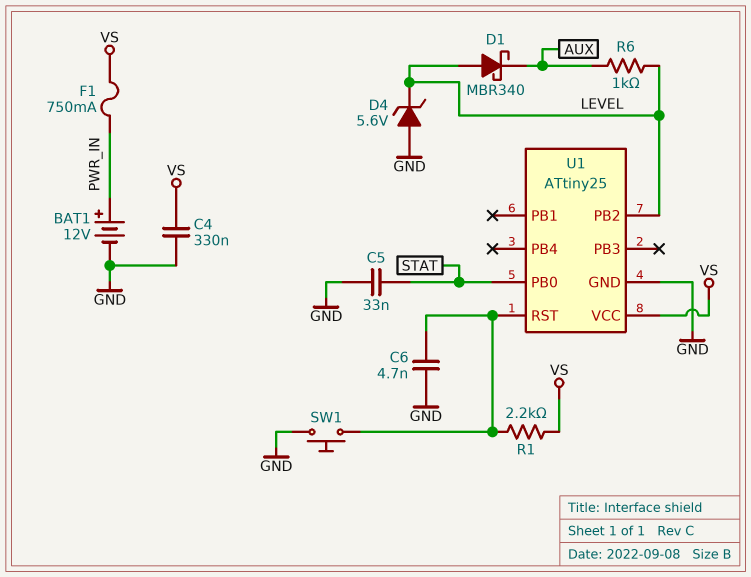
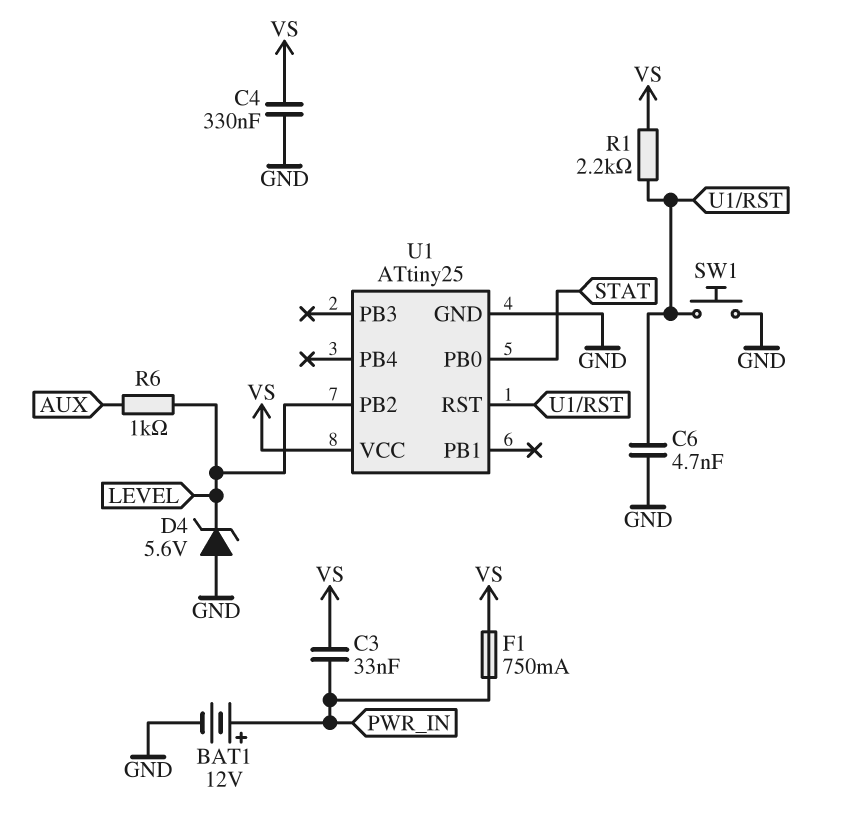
C3: none -> 33nF (PWR_IN, VS)
C5: 33nF (GND, STAT) -> none
D1: schottky MBR340 (A LEVEL, K AUX) -> none

